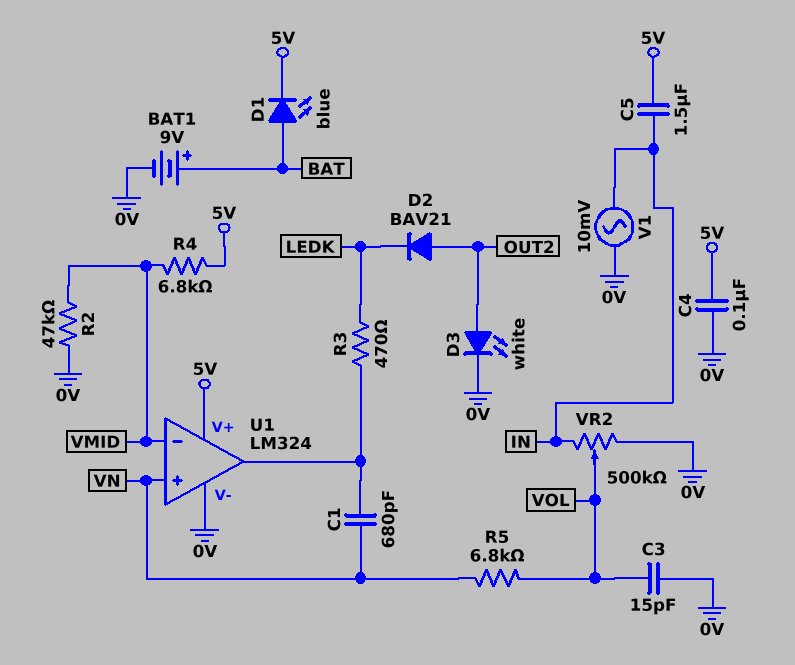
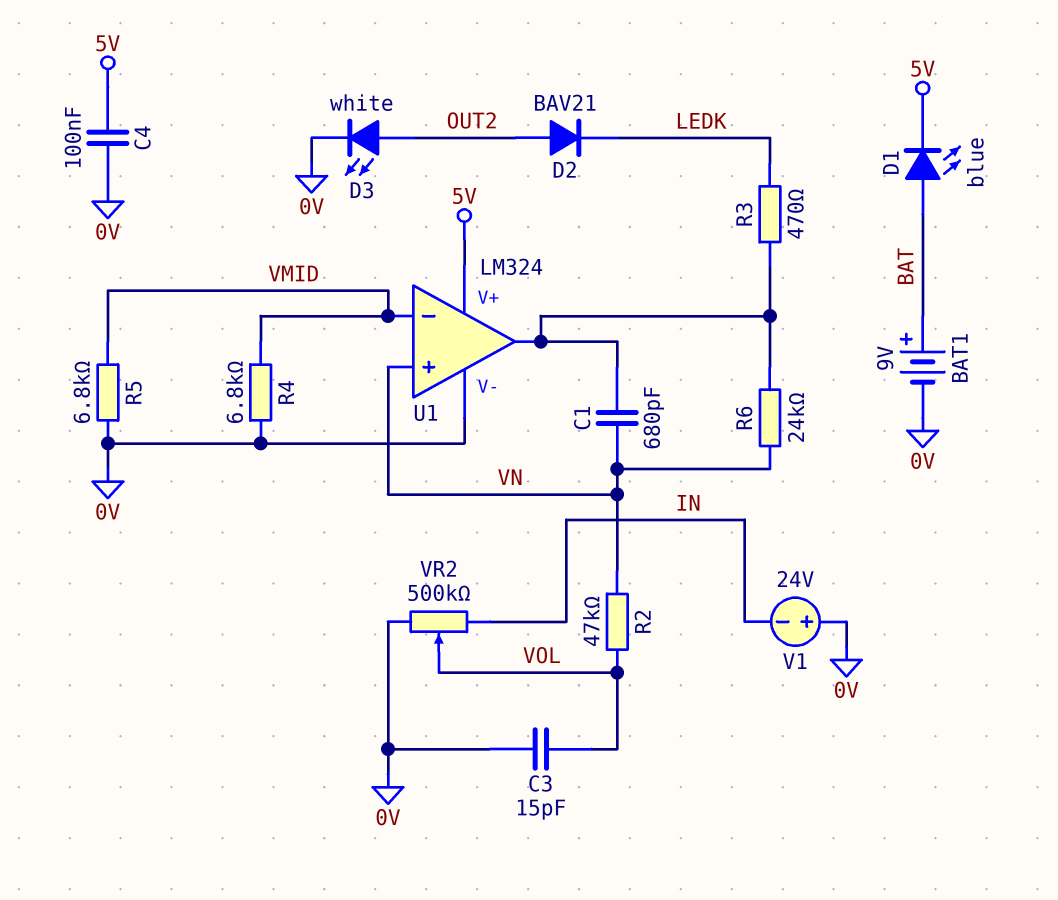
C5: 1.5uF (5V, IN) -> none
R2: 47k (0V, VMID) -> 47k (VN, VOL)
R4: 6.8k (5V, VMID) -> 6.8k (0V, VMID)
R5: 6.8k (VN, VOL) -> 6.8k (0V, VMID)
R6: none -> 24k (U1/out, VN)
V1: AC 10mV (0V, IN) -> 24V (plus 0V, minus IN)

